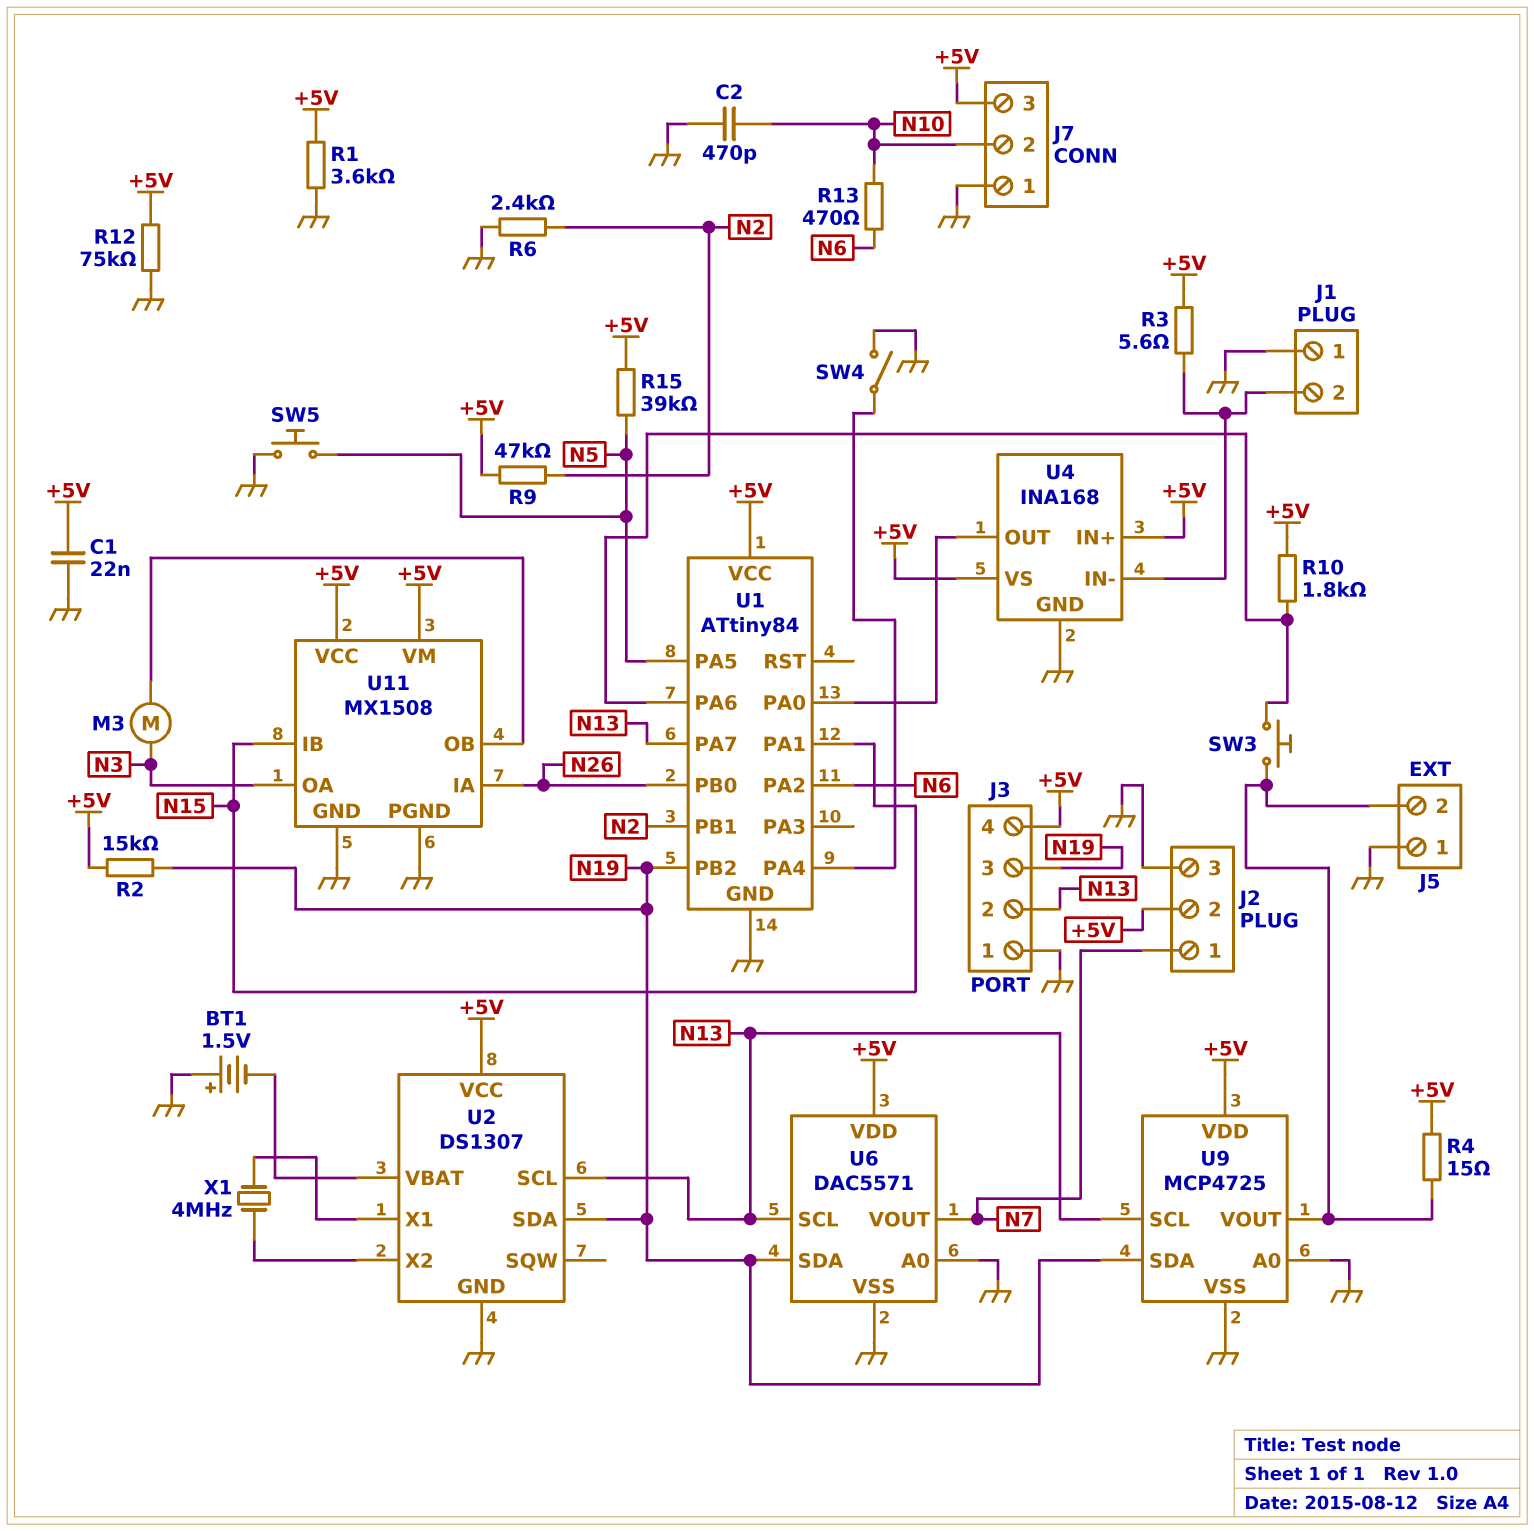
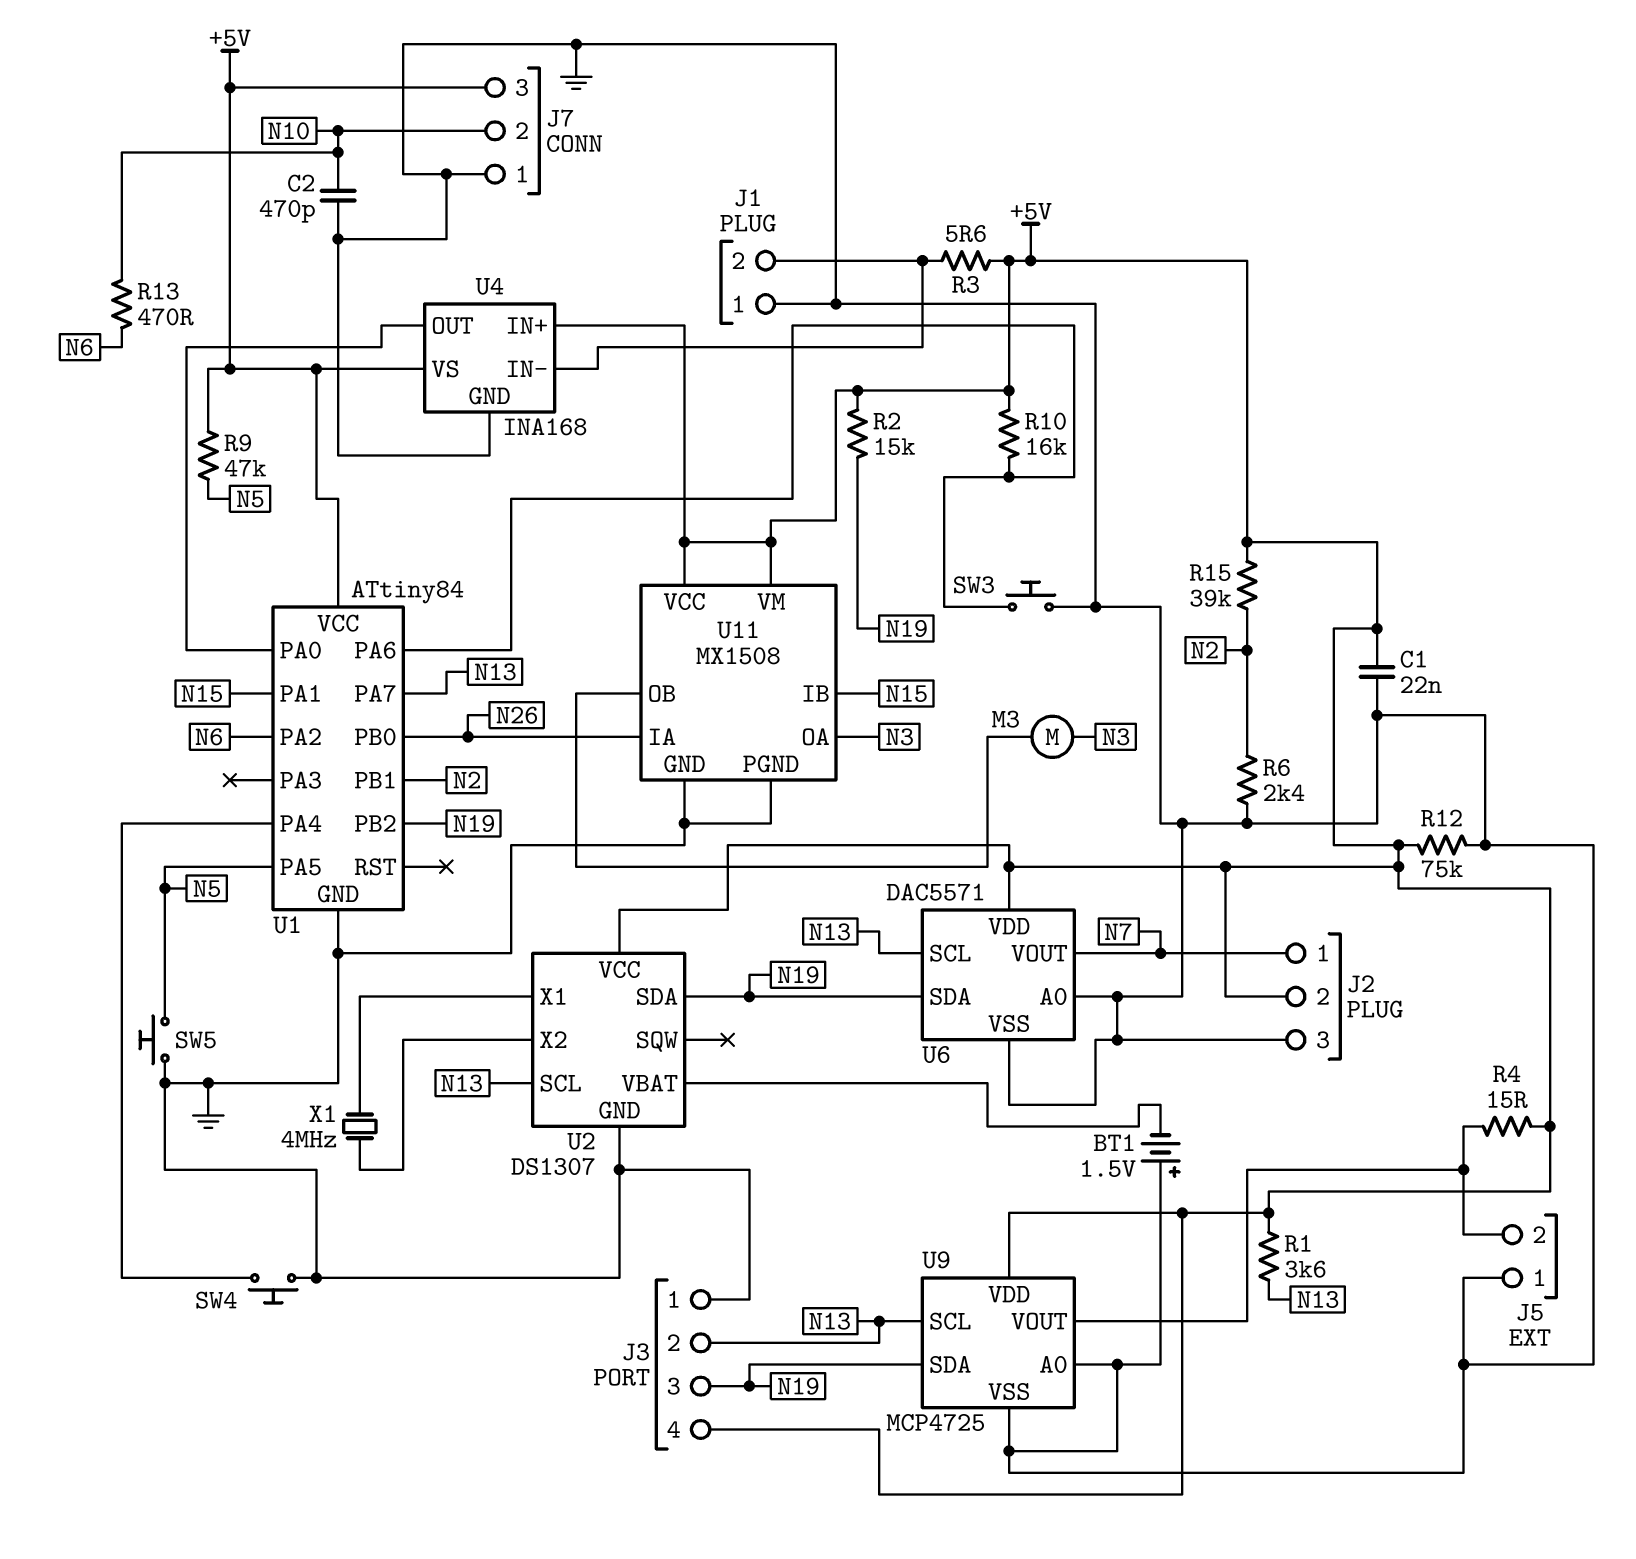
R1: 3.6k (+5V, GND) -> 3.6k (+5V, N13)
R9: 47k (+5V, N2) -> 47k (+5V, N5)
R10: 1.8k (+5V, U1/PA6) -> 16k (+5V, U1/PA6)
R15: 39k (+5V, N5) -> 39k (+5V, N2)
SW3: button (J5/2, U1/PA6) -> button (GND, U1/PA6)
SW4: switch (GND, U1/PA4) -> button (GND, U1/PA4)

